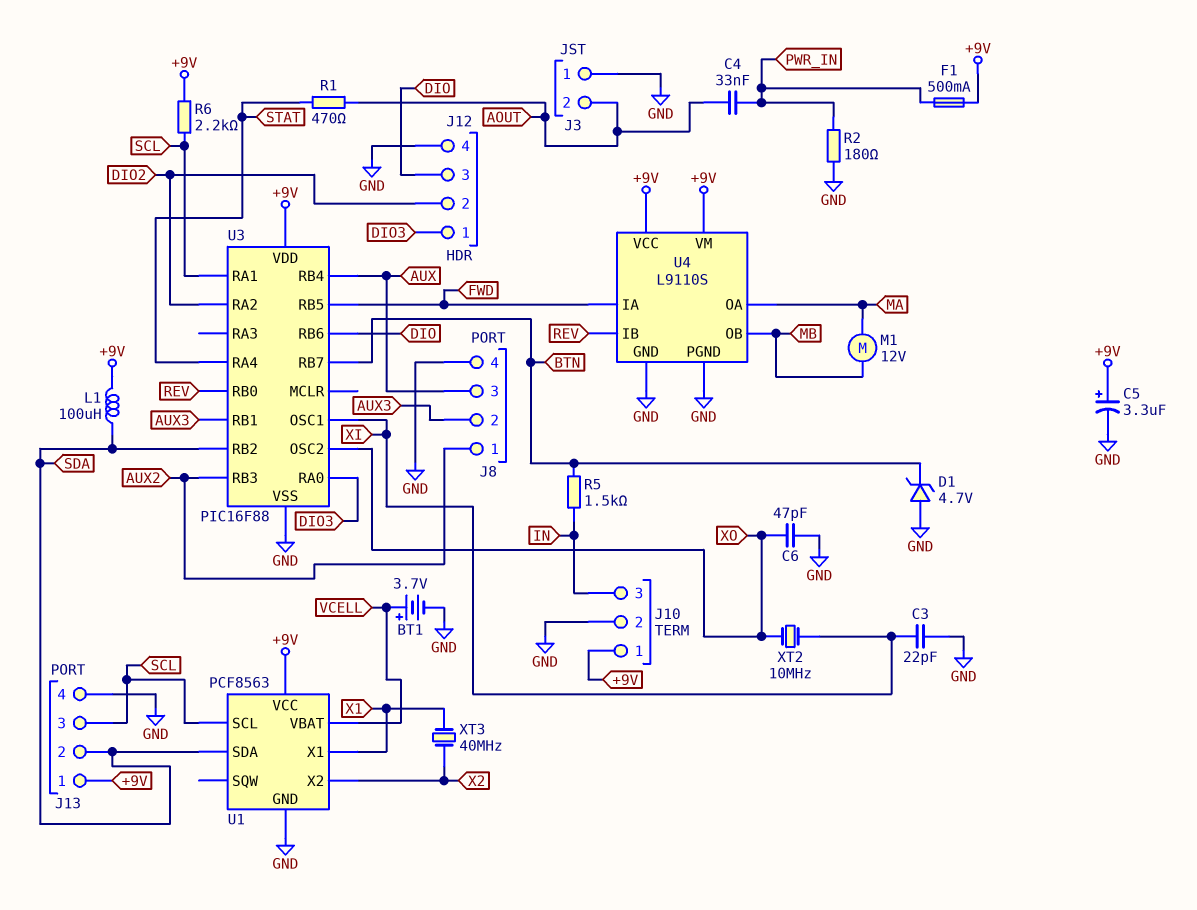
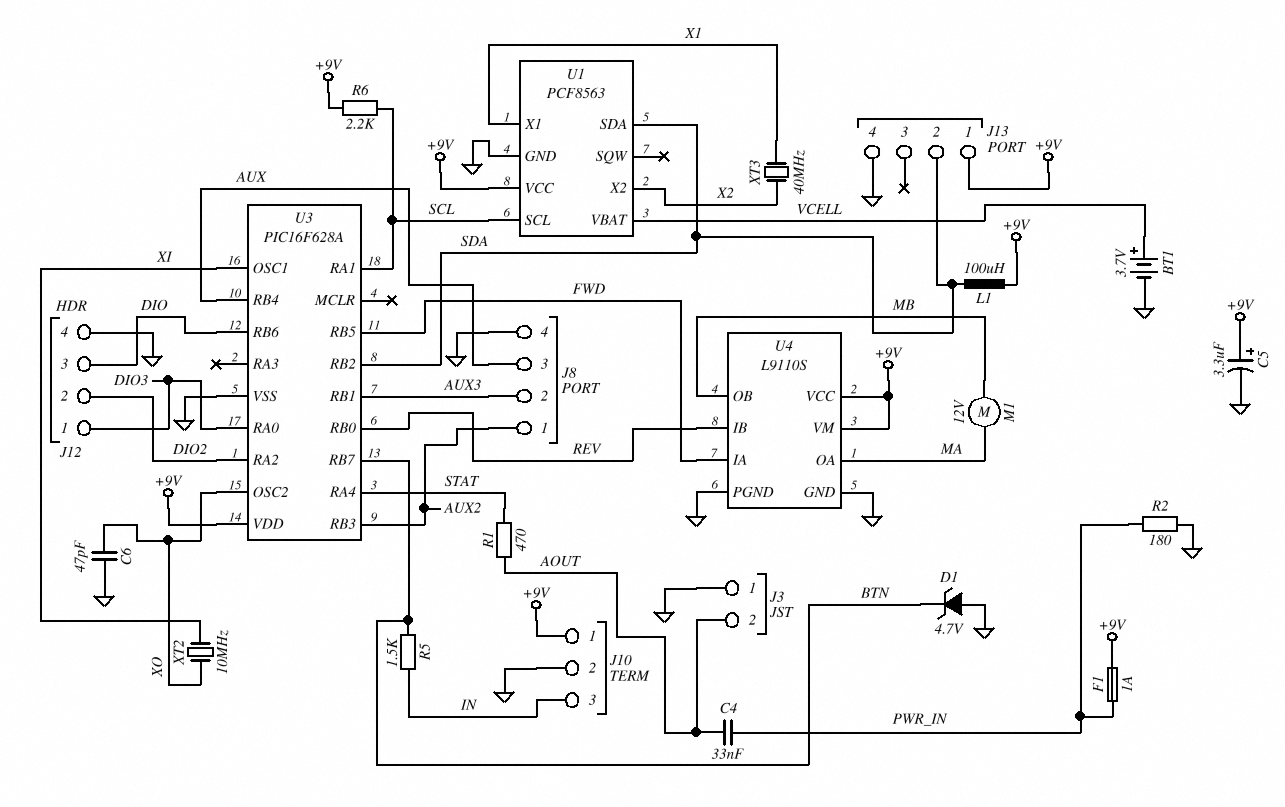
C3: 22pF (GND, XI) -> none
F1: 500mA (+9V, PWR_IN) -> 1A (+9V, PWR_IN)
J13 pin 3: SCL -> none
U3: PIC16F88 -> PIC16F628A

